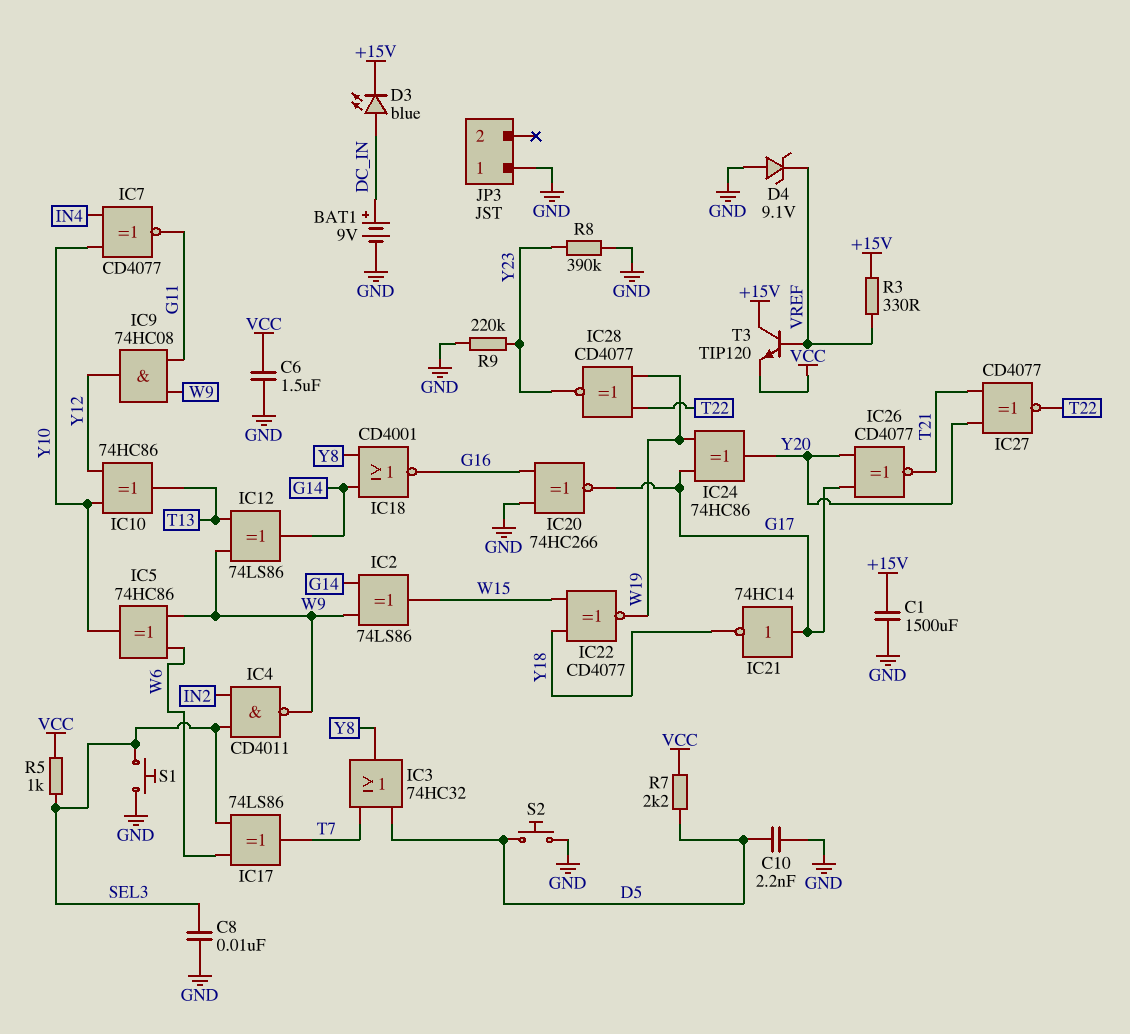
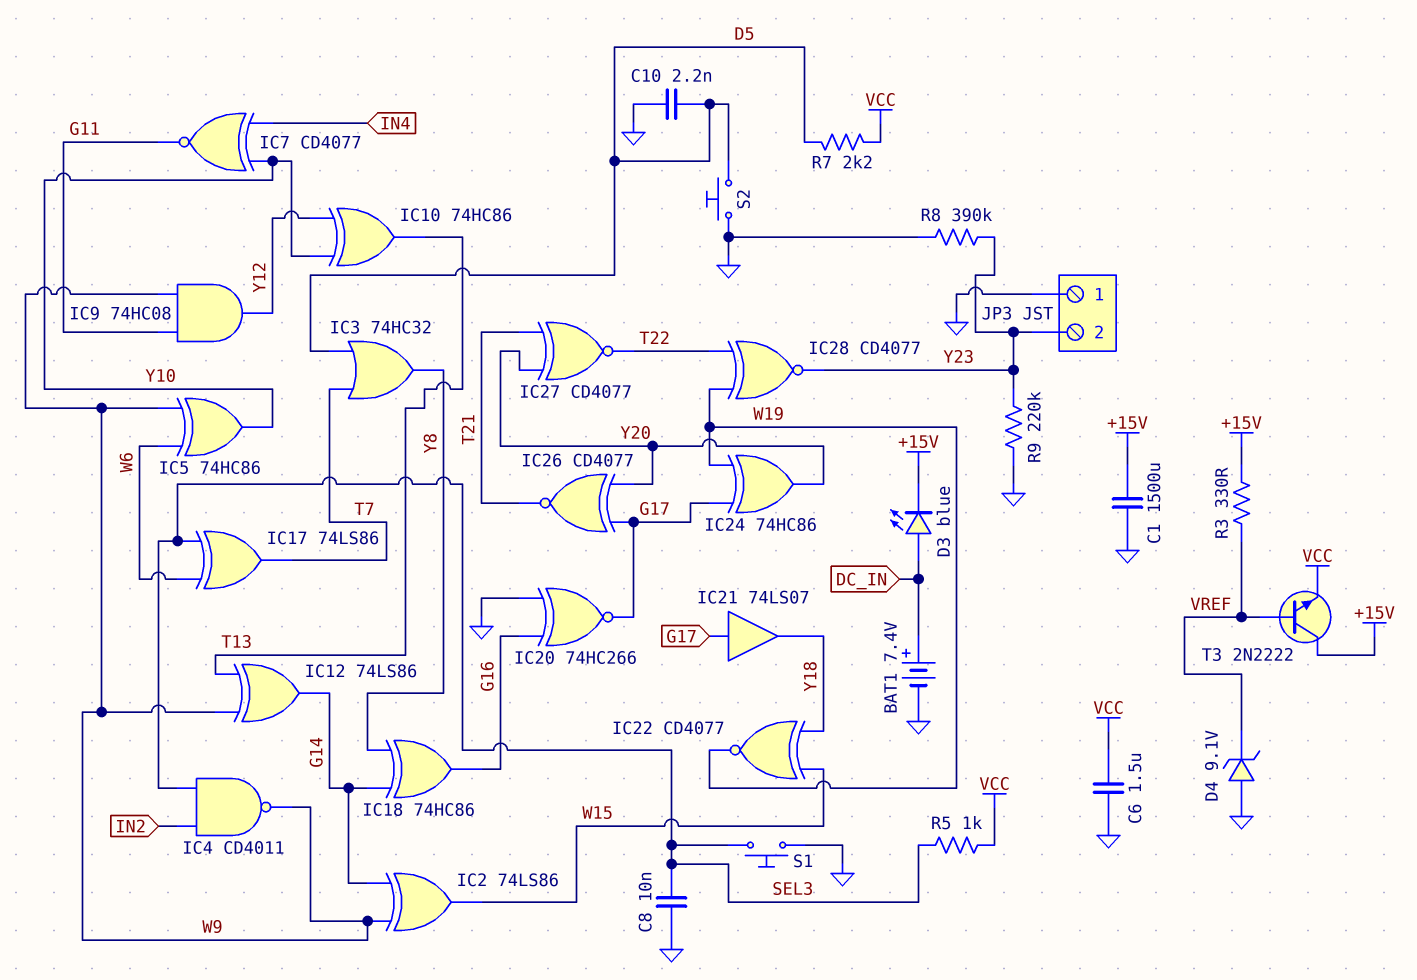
BAT1: 9V (plus DC_IN, minus GND) -> 7.4V (plus DC_IN, minus GND)
IC18: NOR CD4001 (in G14, in Y8, out G16) -> XOR 74HC86 (in G14, in Y8, out G16)
IC21: NOT 74HC14 (in G17, out Y18) -> buffer 74LS07 (in G17, out Y18)
JP3 pin 2: none -> Y23
T3: NPN TIP120 (B VREF, C +15V, E VCC) -> NPN 2N2222 (B VREF, C +15V, E VCC)

